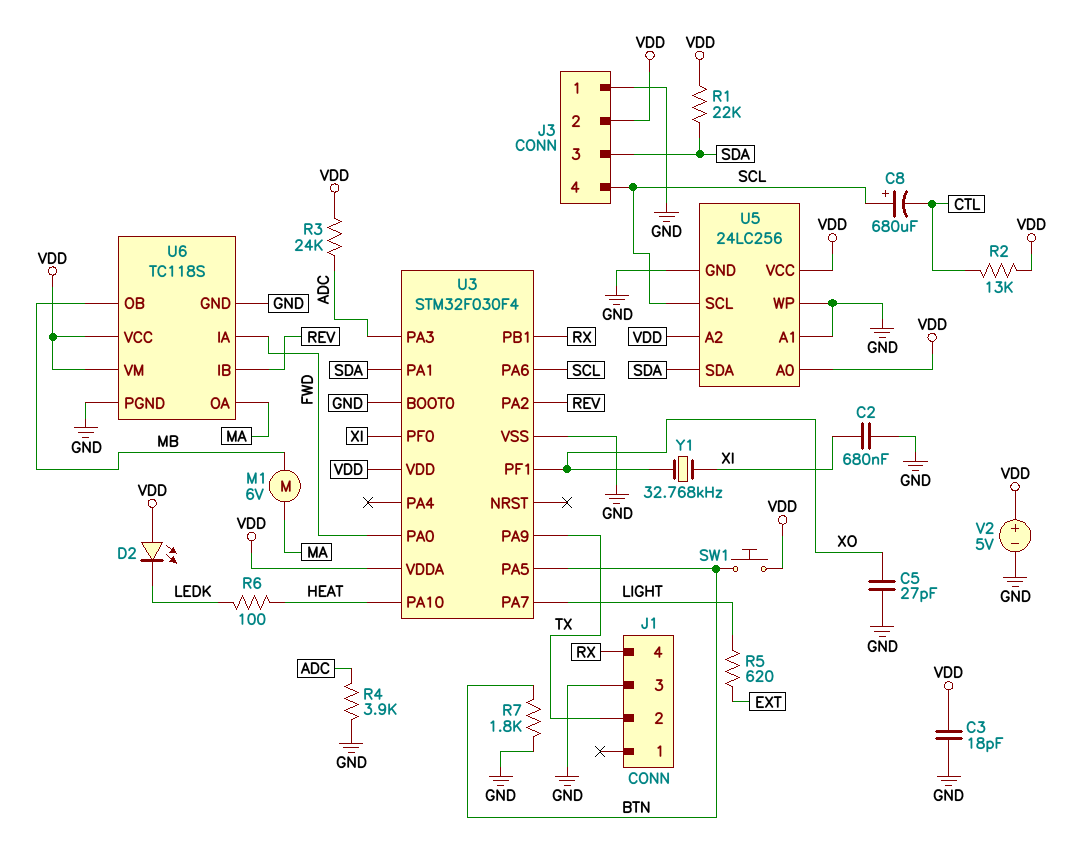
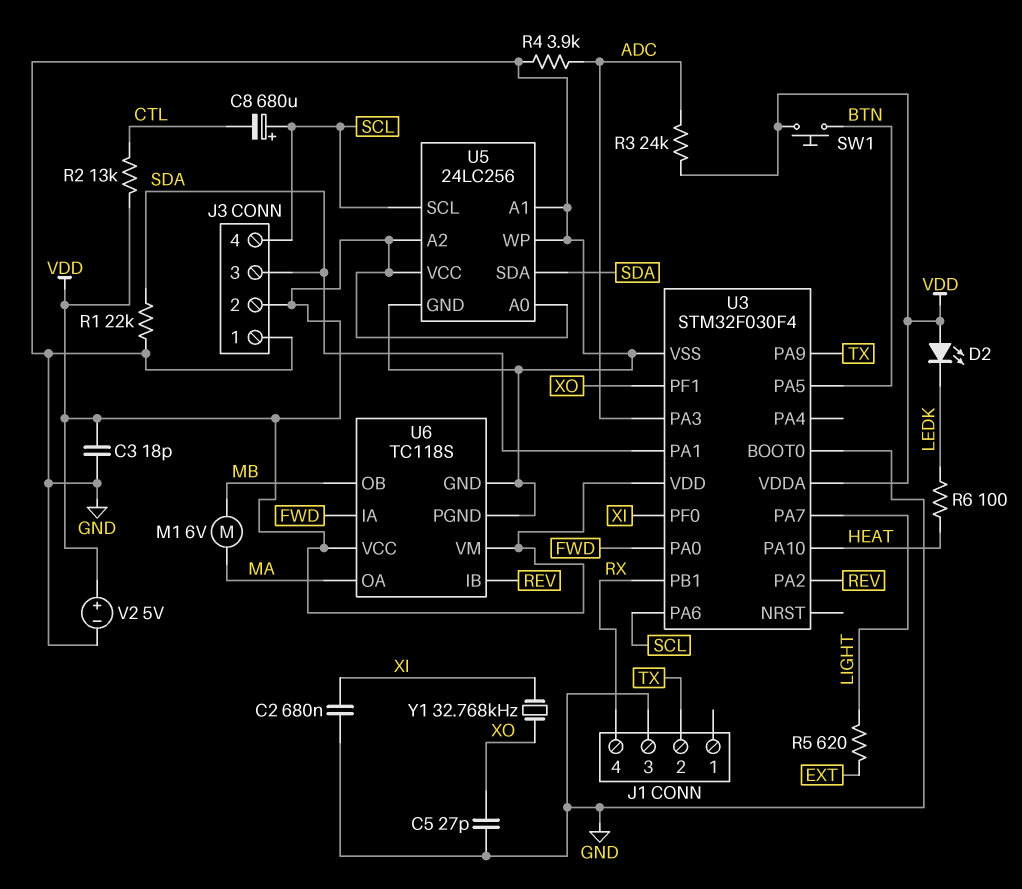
R1: 22k (SDA, VDD) -> 22k (GND, SDA)
R7: 1.8k (BTN, GND) -> none

